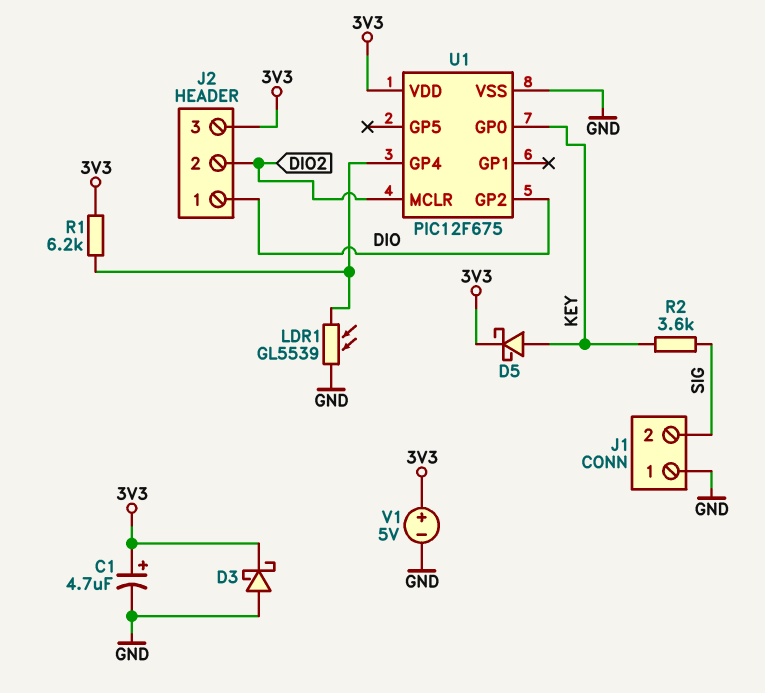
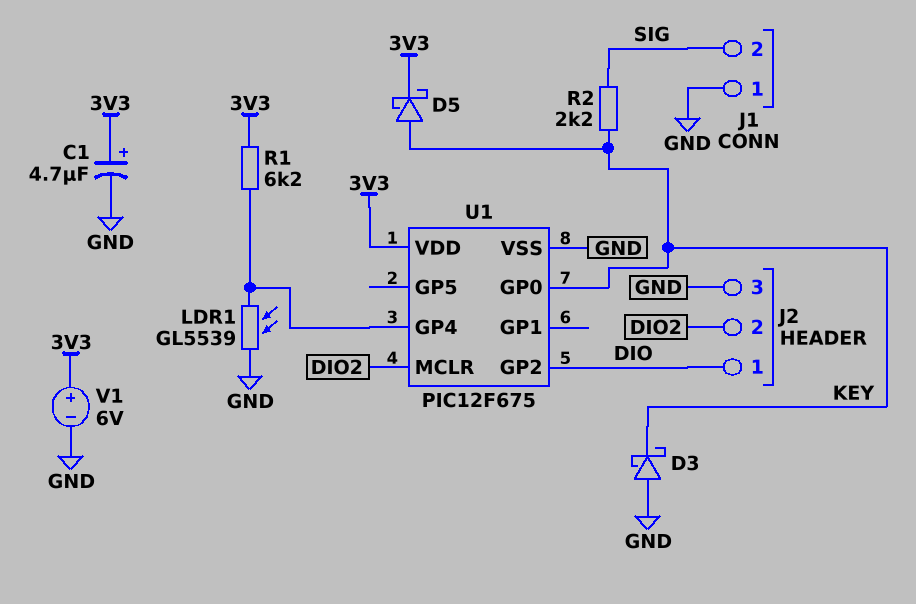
D3: schottky (A GND, K 3V3) -> schottky (A GND, K KEY)
J2 pin 3: 3V3 -> GND
R2: 3.6k (KEY, SIG) -> 2.2k (KEY, SIG)
V1: 5V (plus 3V3, minus GND) -> 6V (plus 3V3, minus GND)

